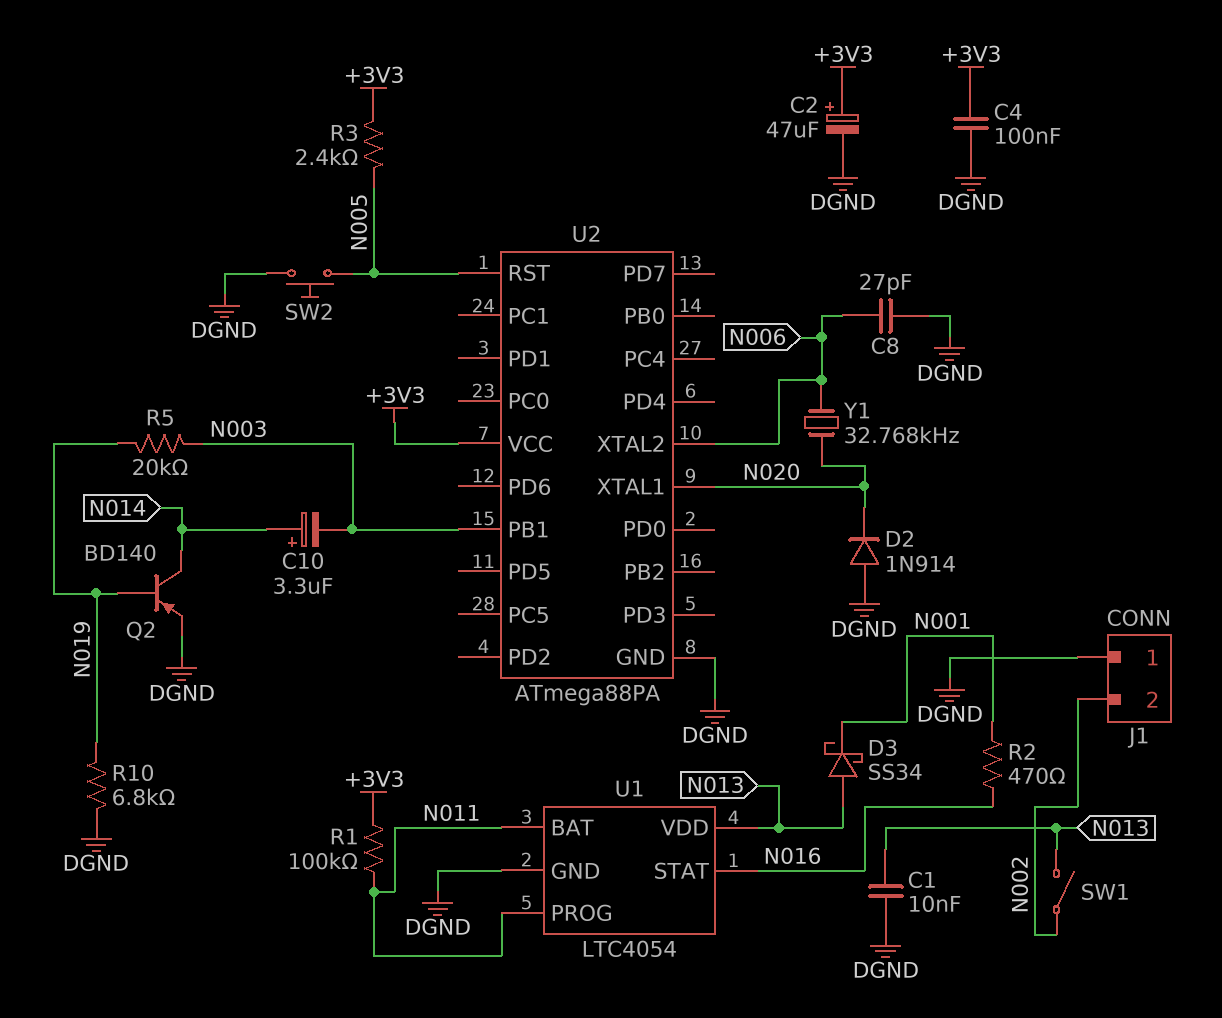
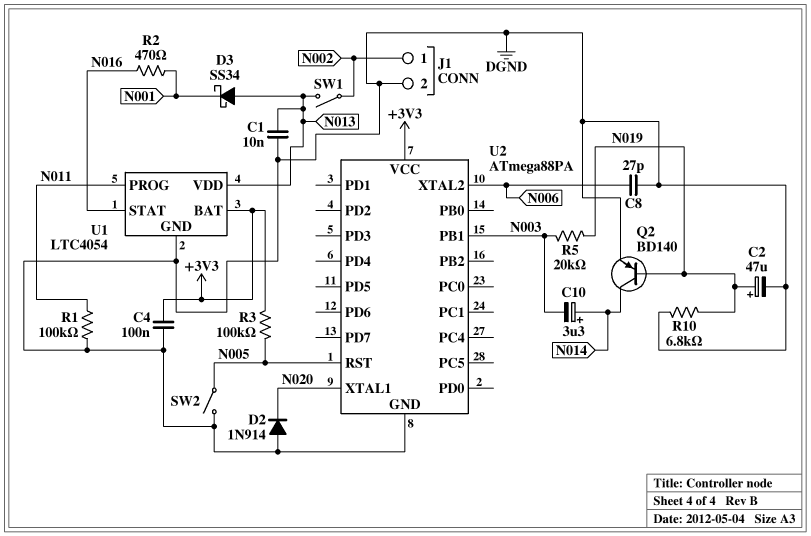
C2: 47uF (plus +3V3, minus DGND) -> 47uF (plus N019, minus DGND)
J1 pin 1: DGND -> N002
J1 pin 2: N002 -> DGND
R1: 100k (+3V3, N011) -> 100k (DGND, N011)
R3: 2.4k (+3V3, N005) -> 100k (+3V3, N005)
SW2: button (DGND, N005) -> switch (DGND, N005)
U1 pin BAT: N011 -> +3V3
Y1: 32.768kHz (N006, N020) -> none

